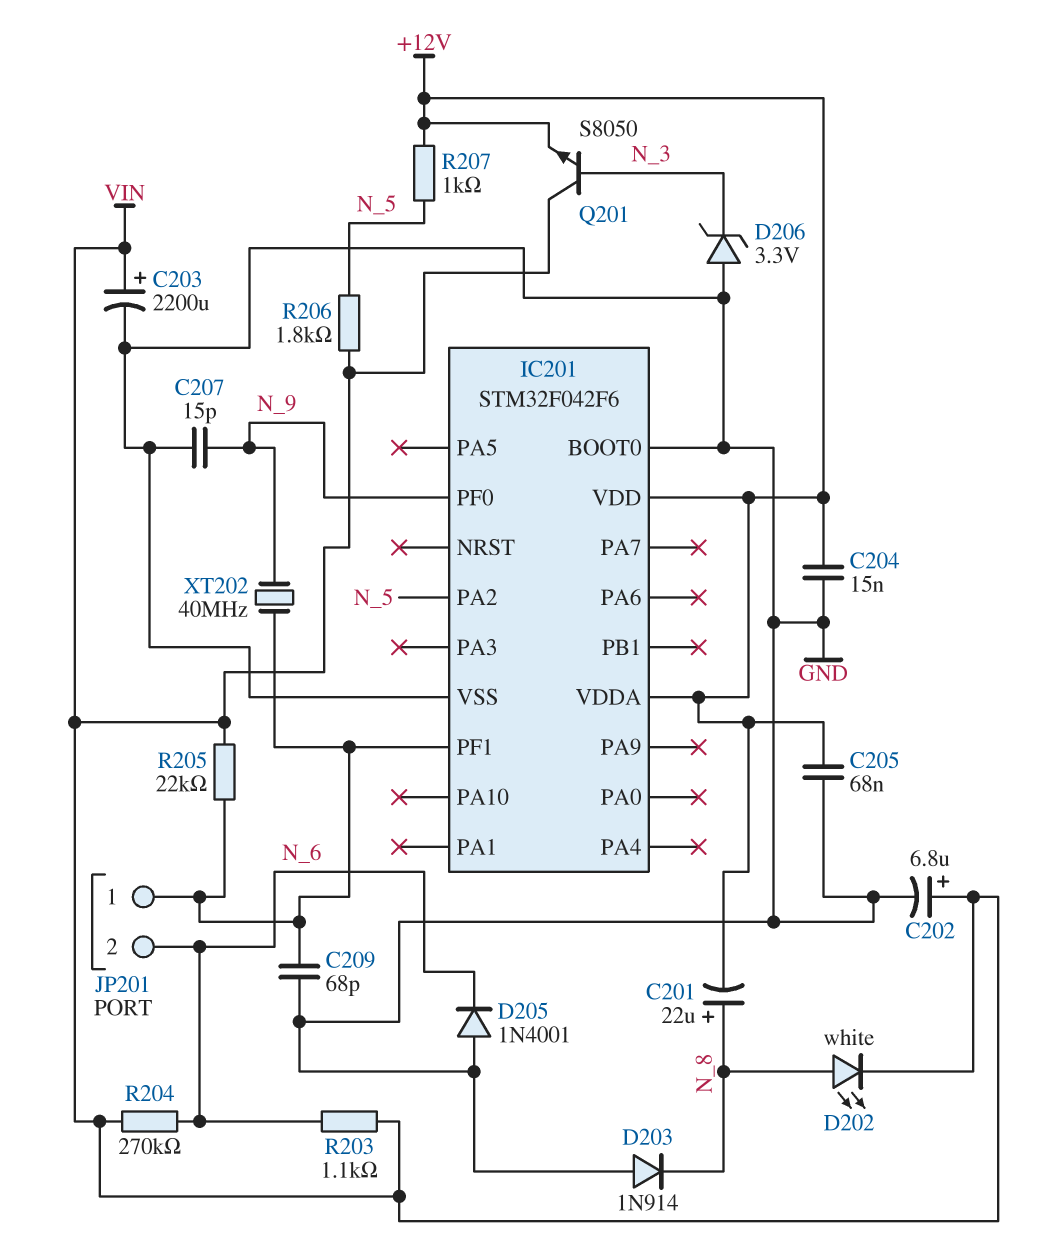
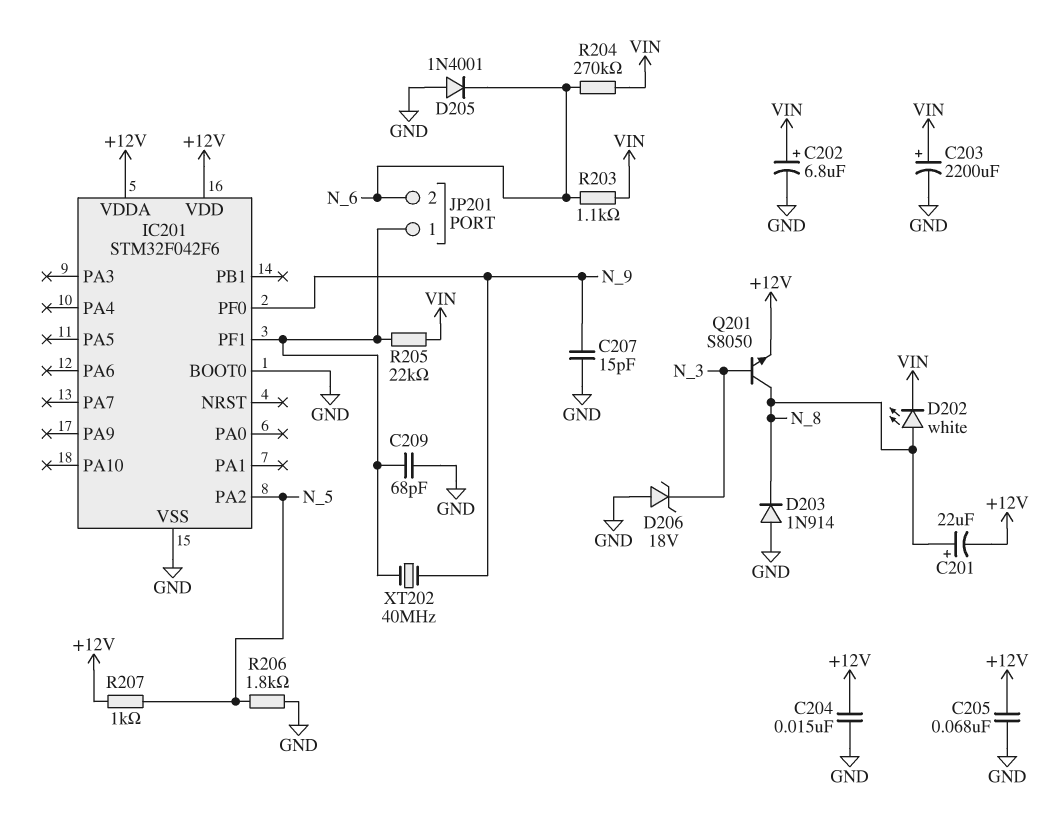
D206: zener 3.3V (A GND, K N_3) -> zener 18V (A GND, K N_3)
Q201: NPN S8050 (B N_3, C VIN, E +12V) -> NPN S8050 (B N_3, C N_8, E +12V)
R206: 1.8k (N_5, VIN) -> 1.8k (GND, N_5)

